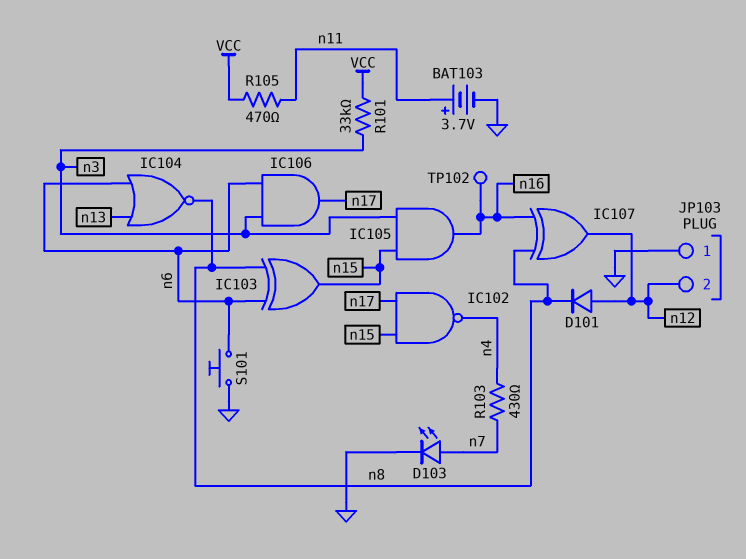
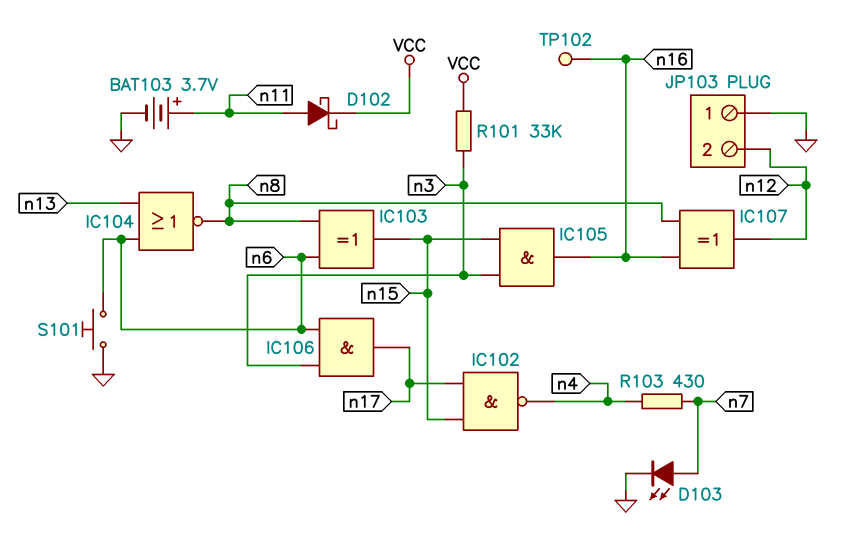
D101: diode (A n12, K n8) -> none
D102: none -> schottky (A n11, K VCC)
R105: 470 (VCC, n11) -> none

